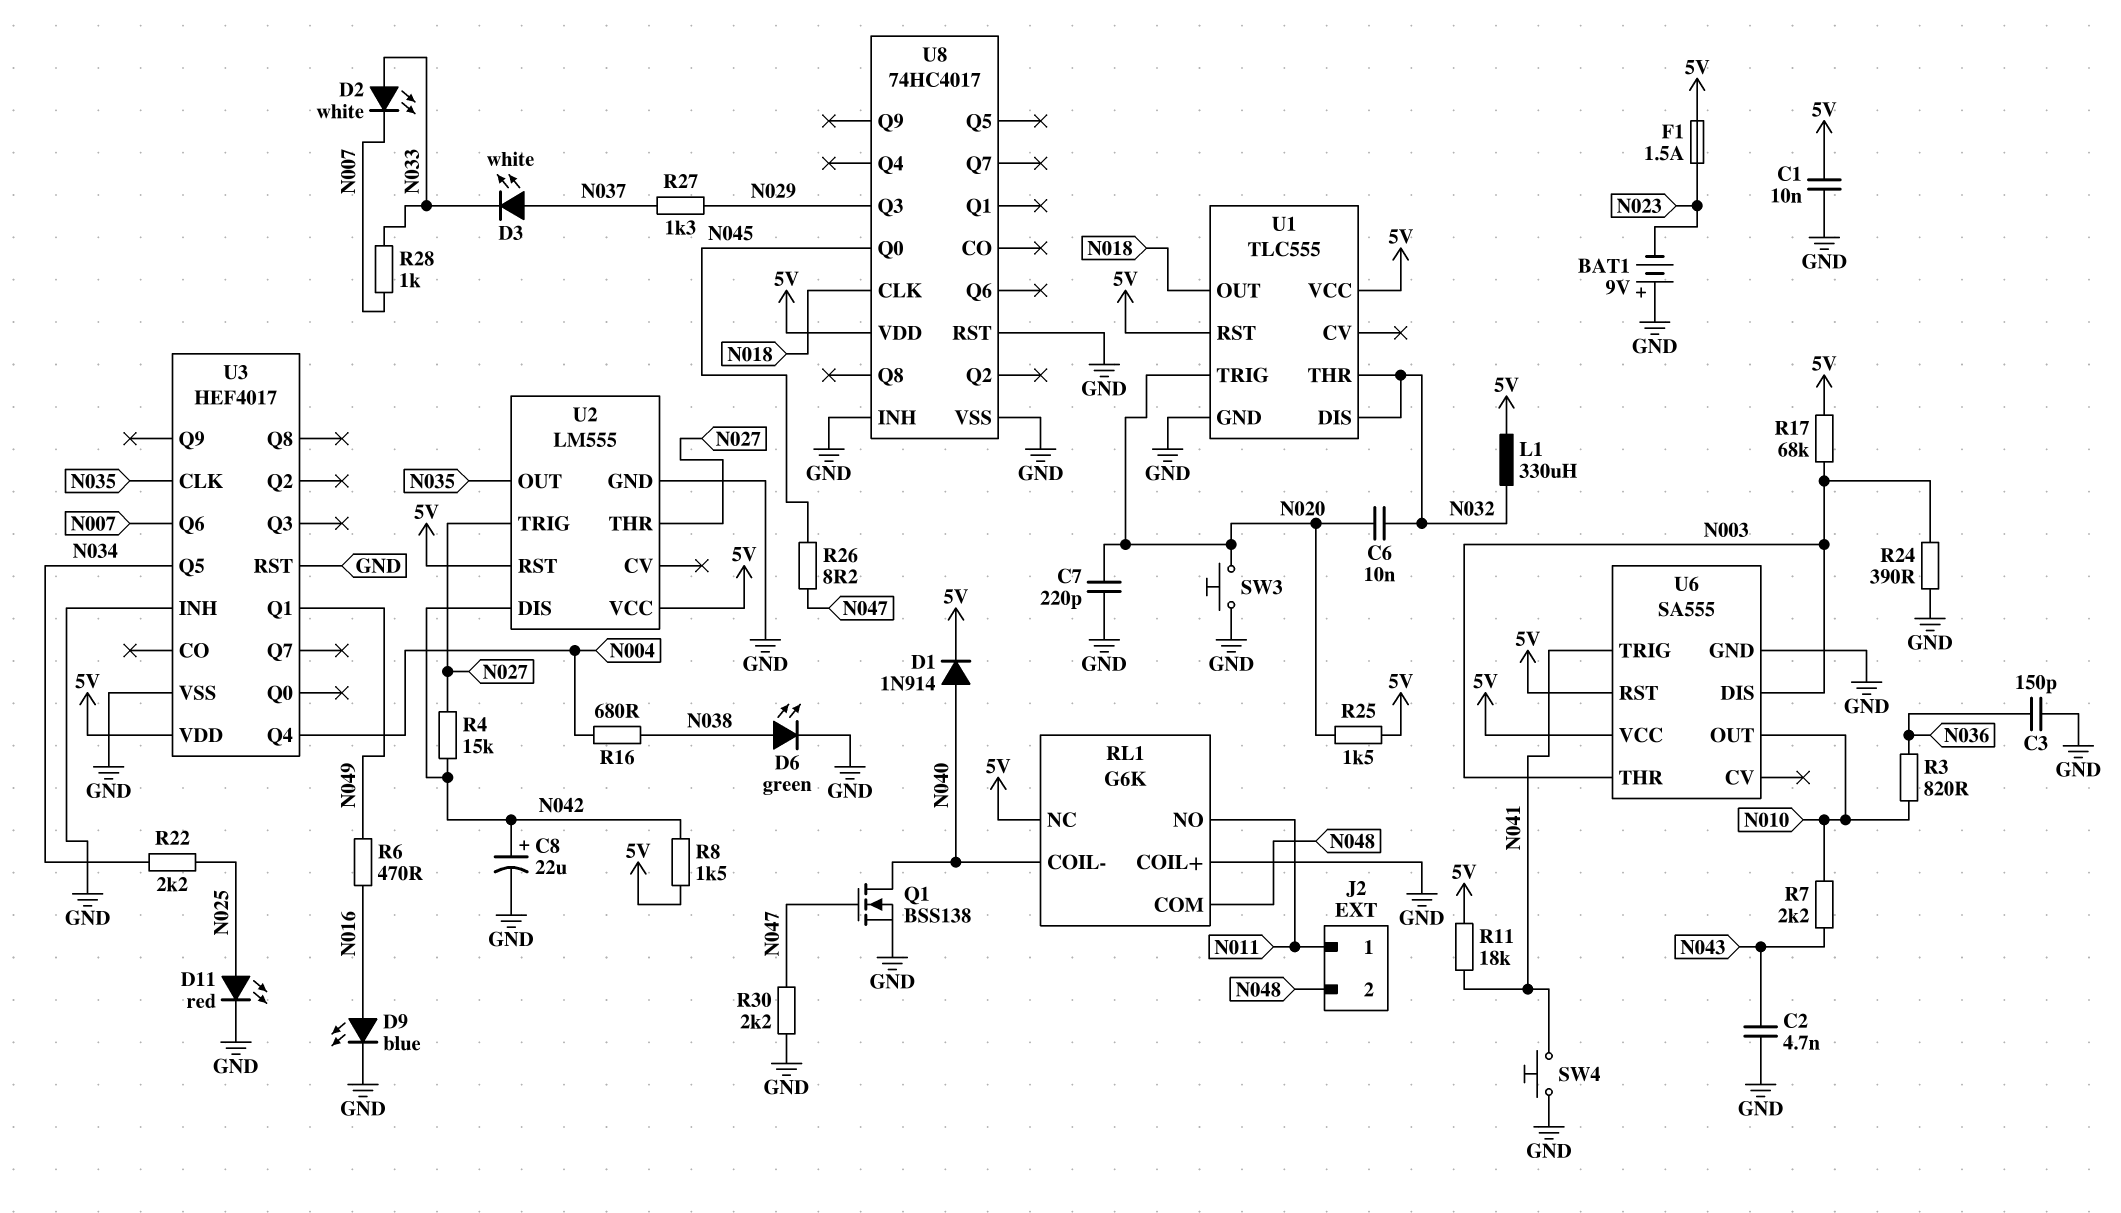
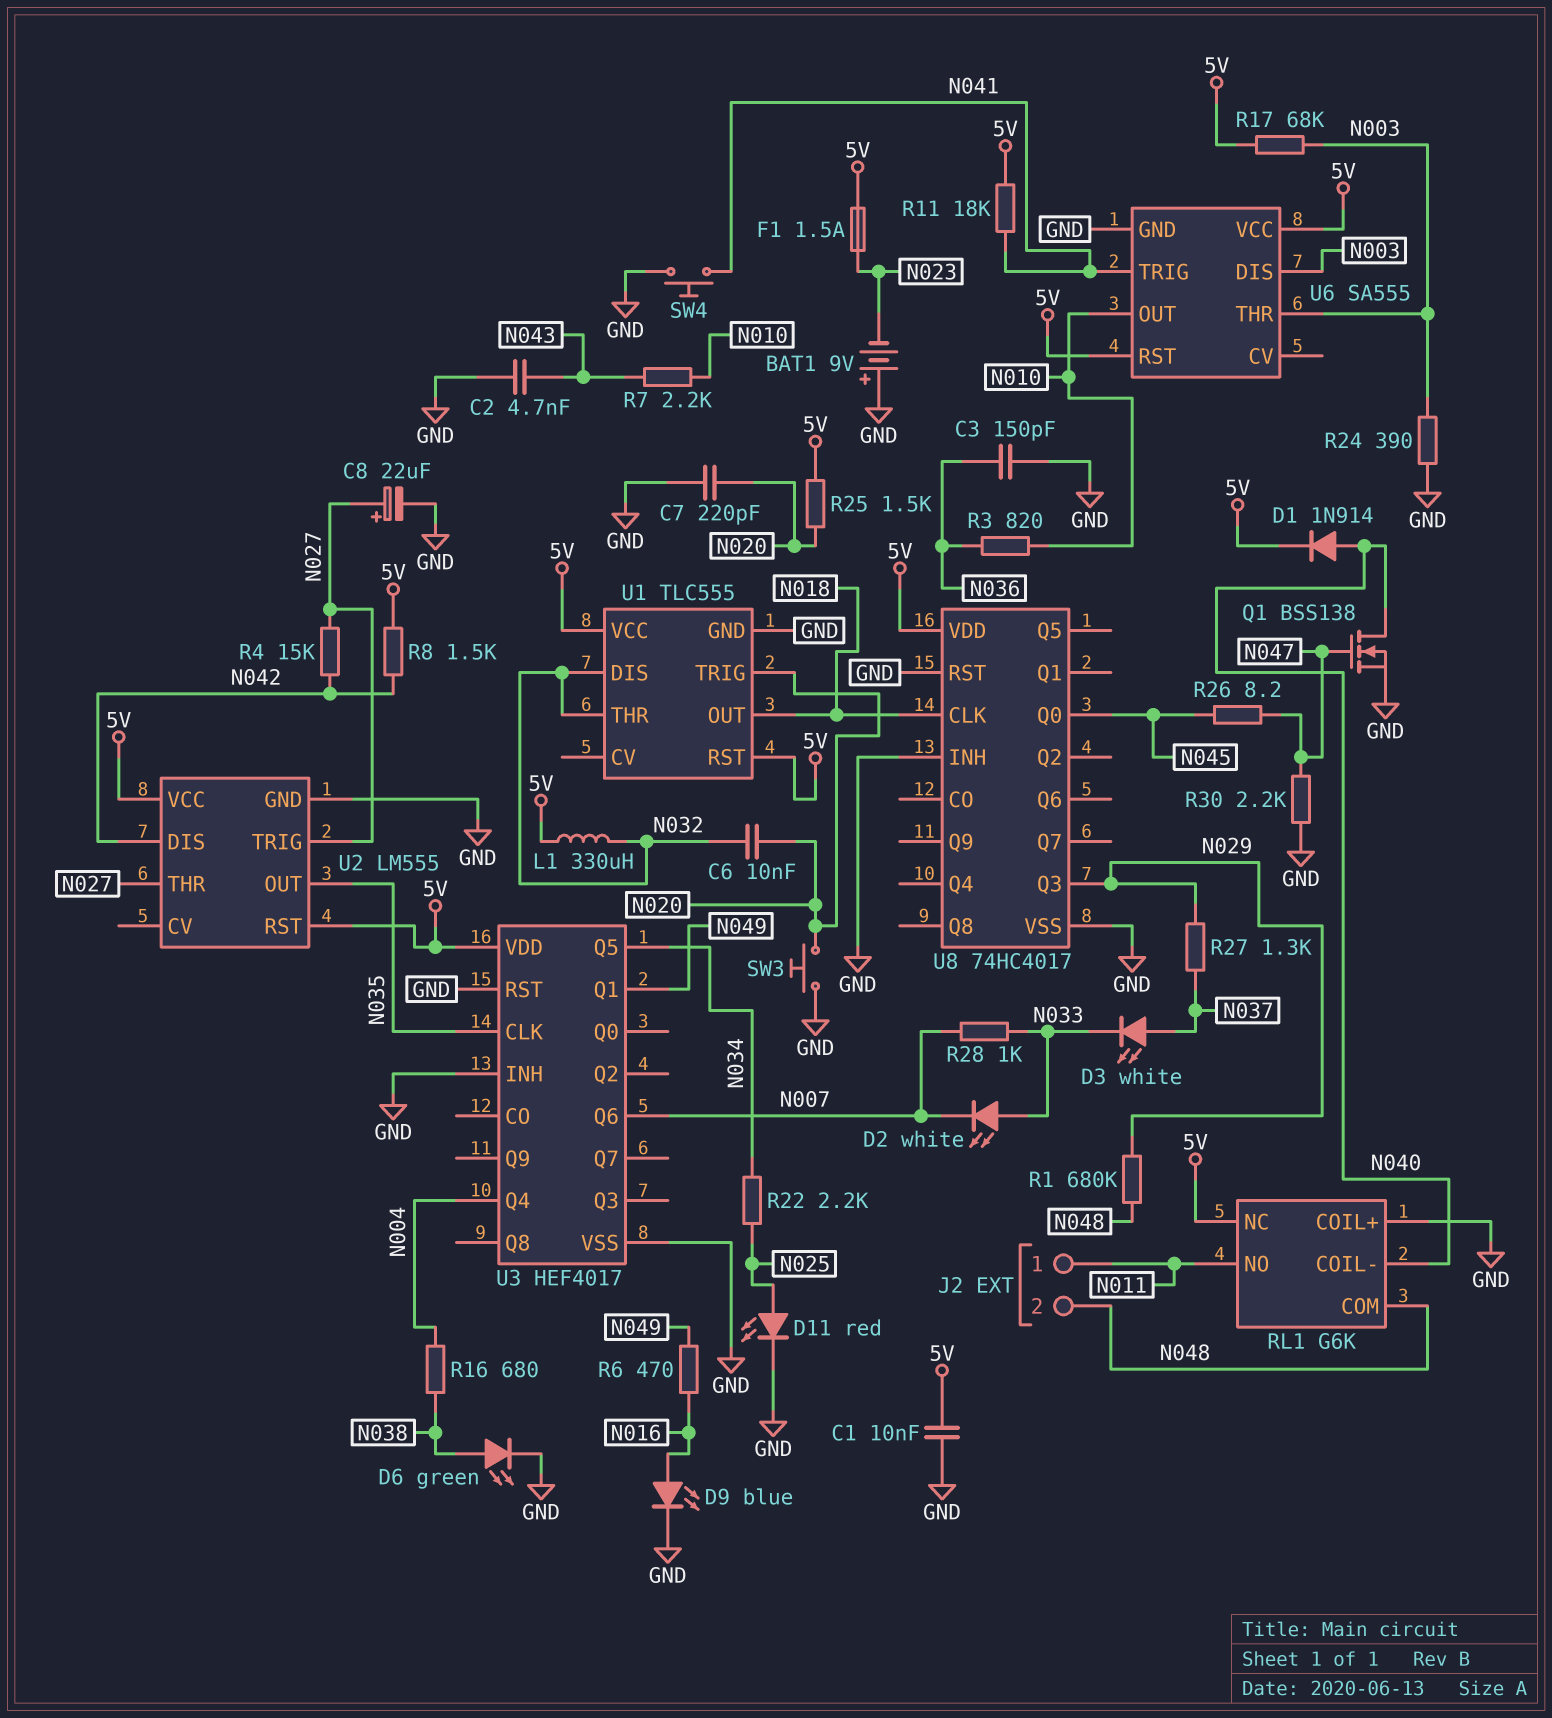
C8: 22uF (plus N042, minus GND) -> 22uF (plus N027, minus GND)
R1: none -> 680k (N029, N048)

